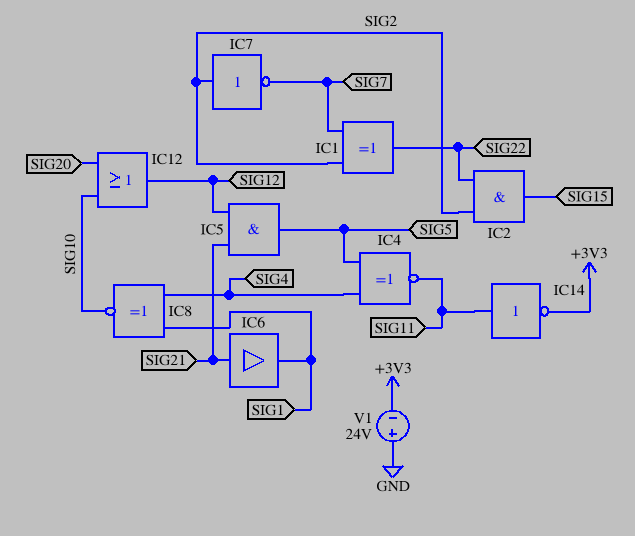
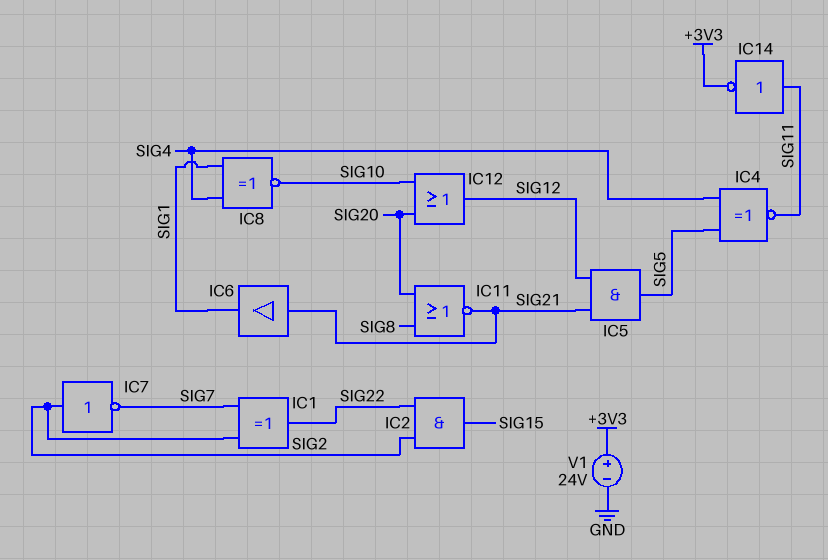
IC11: none -> NOR (in SIG8, in SIG20, out SIG21)
V1: 24V (plus GND, minus +3V3) -> 24V (plus +3V3, minus GND)

